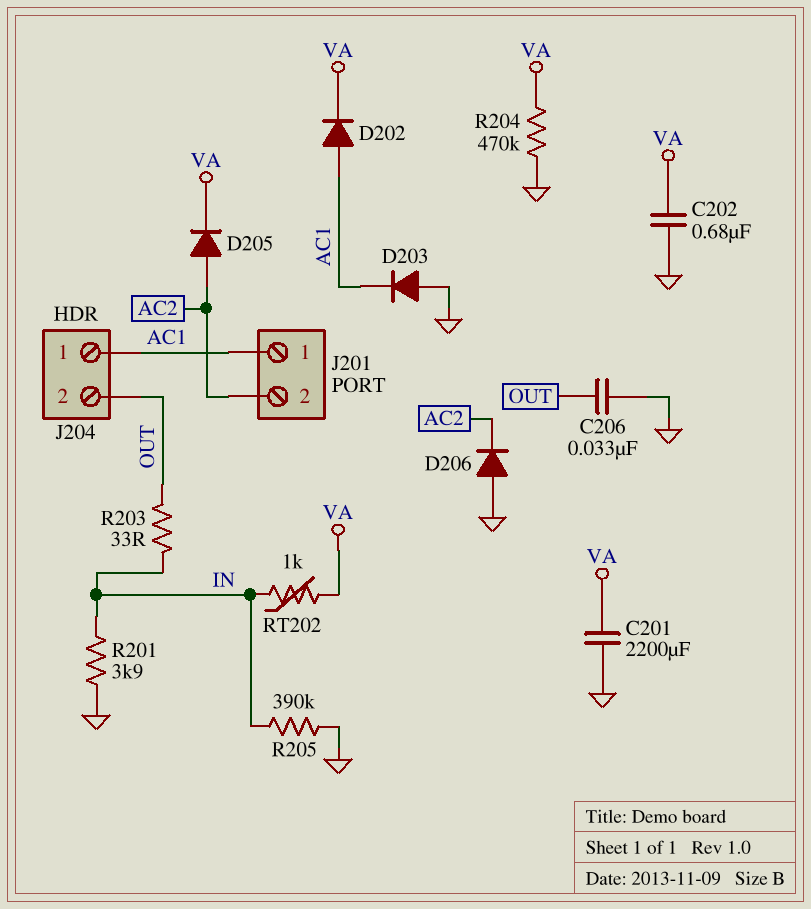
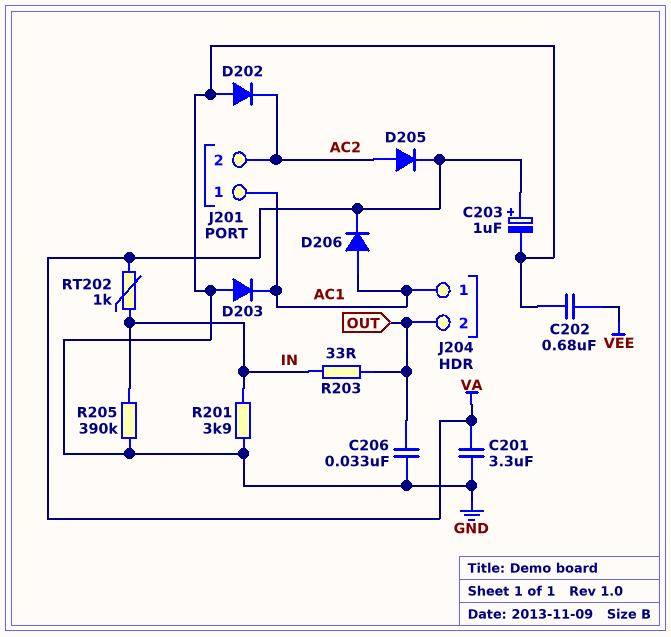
C201: 2200uF (GND, VA) -> 3.3uF (GND, VA)
C202: 680nF (GND, VA) -> 680nF (GND, VEE)
C203: none -> 1uF (plus VA, minus GND)
D202: diode (A AC1, K VA) -> diode (A GND, K AC2)
D206: diode (A GND, K AC2) -> diode (A AC1, K VA)
R204: 470k (GND, VA) -> none

